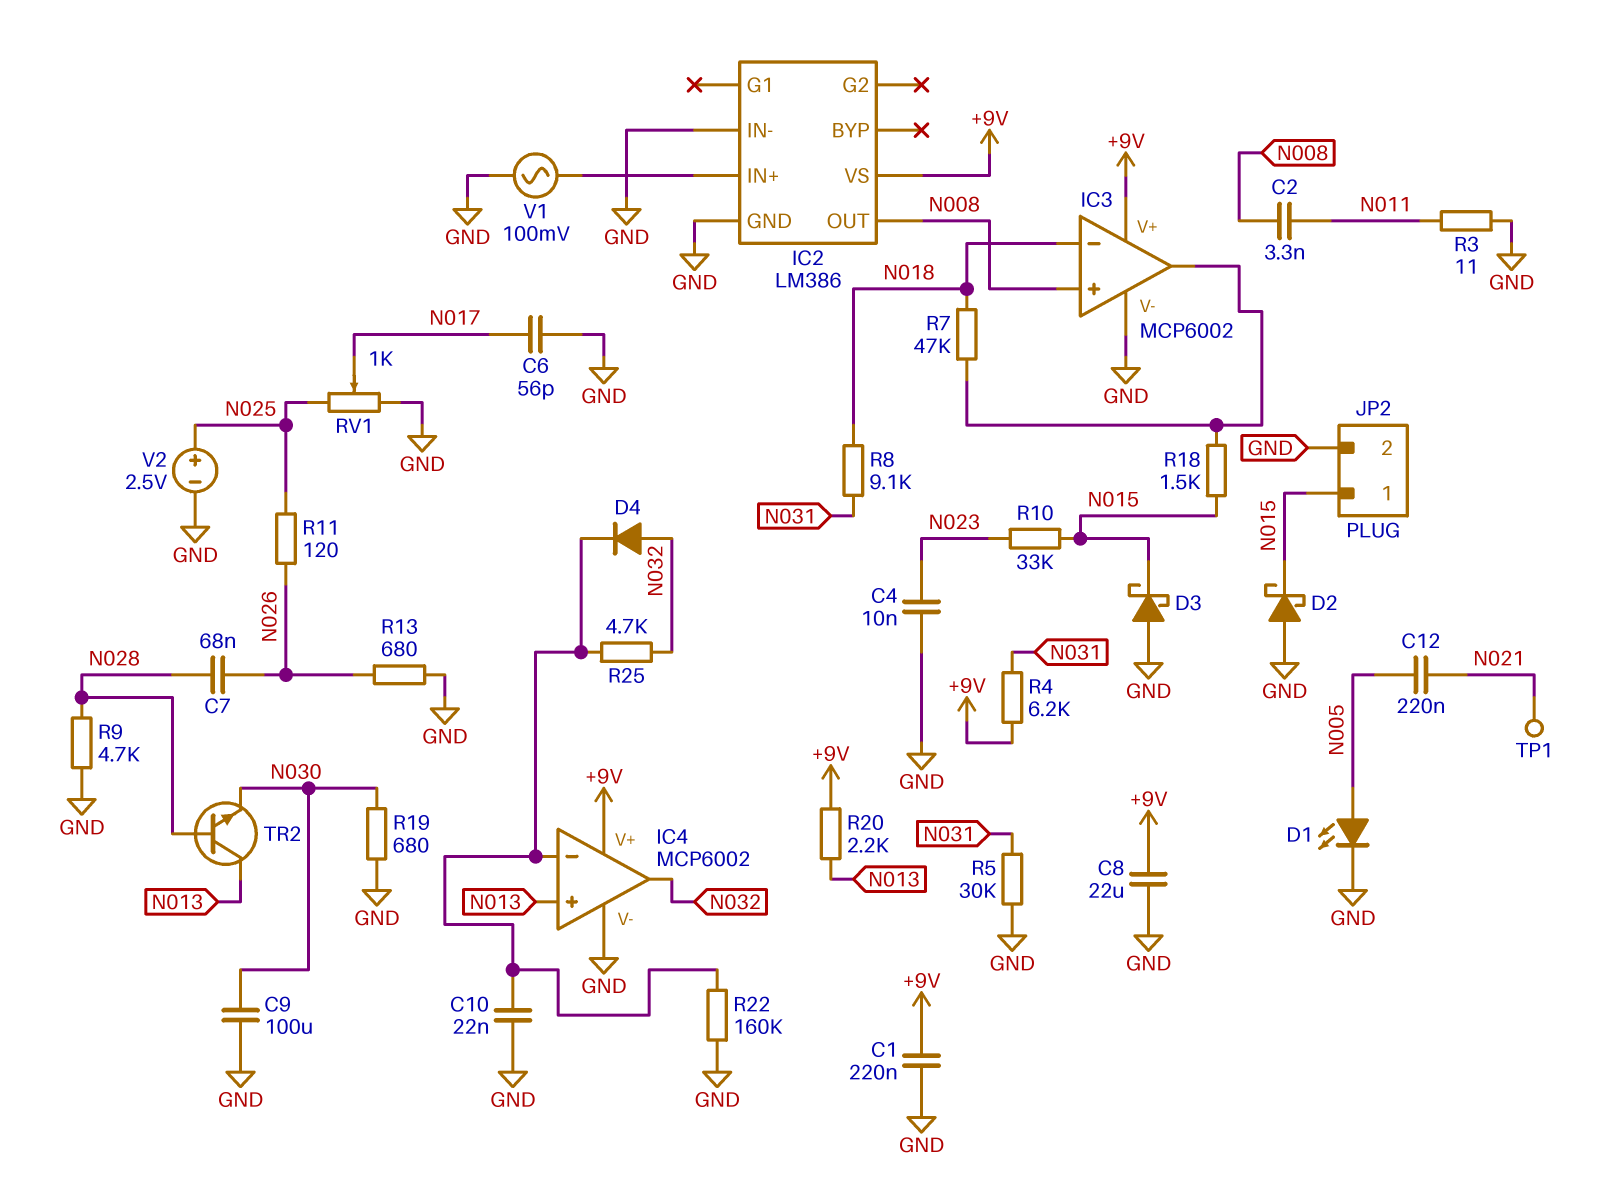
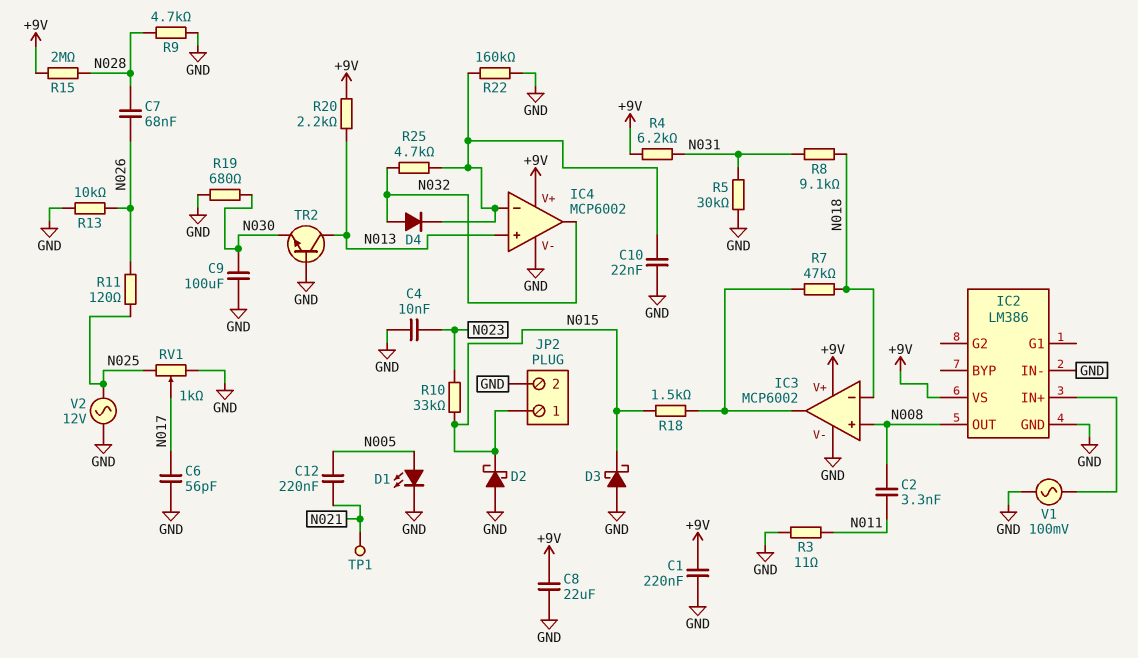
R13: 680 (GND, N026) -> 10k (GND, N026)
R15: none -> 2M (+9V, N028)
TR2: NPN (B N028, C N013, E N030) -> NPN (B GND, C N013, E N030)
V2: 2.5V (plus N025, minus GND) -> AC 12V (GND, N025)

